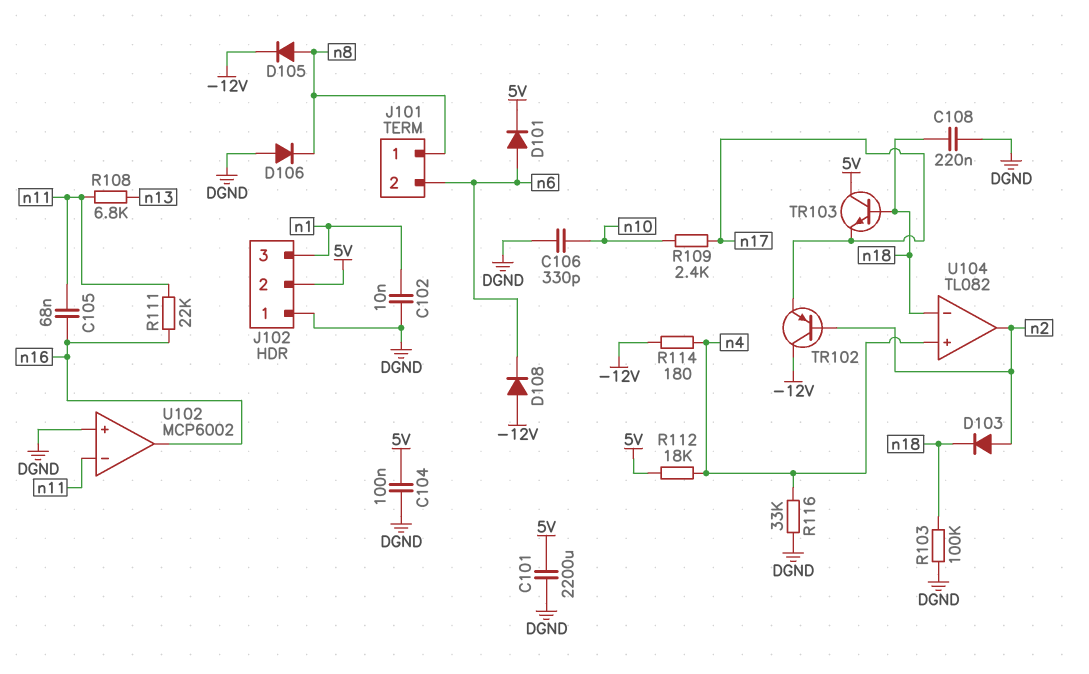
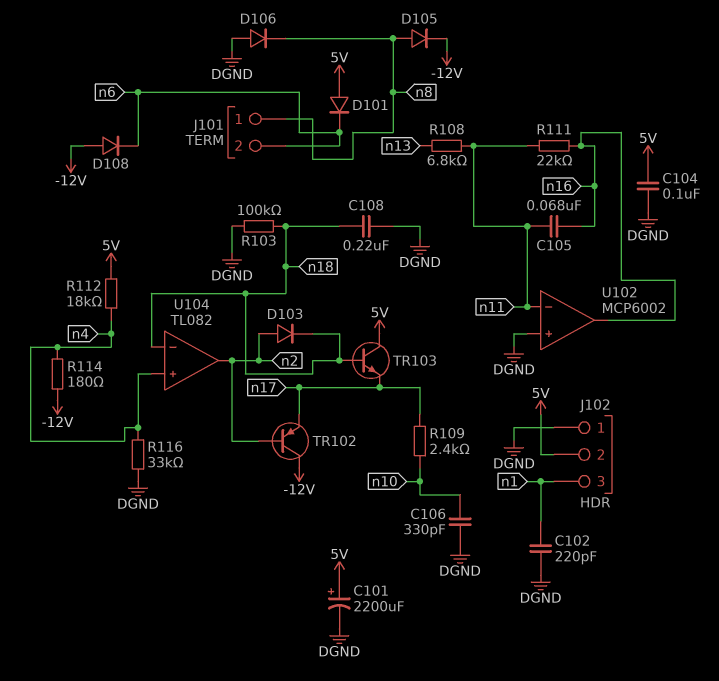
C101: 2200uF (5V, DGND) -> 2200uF (plus 5V, minus DGND)
C102: 10nF (DGND, n1) -> 220pF (DGND, n1)
D101: diode (A n6, K 5V) -> diode (A 5V, K n6)

